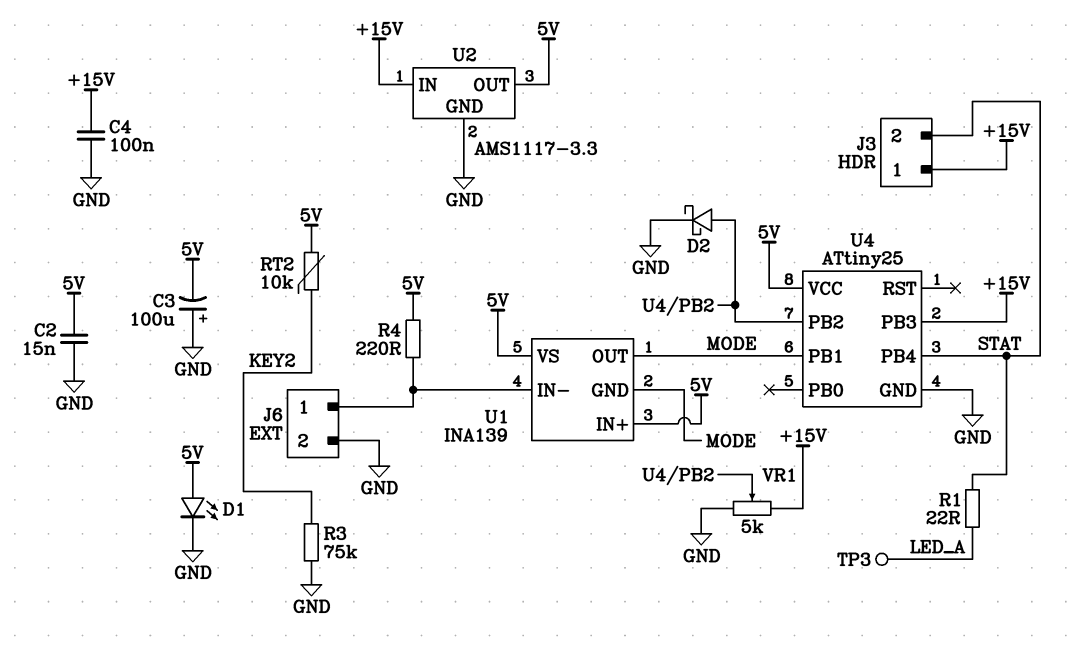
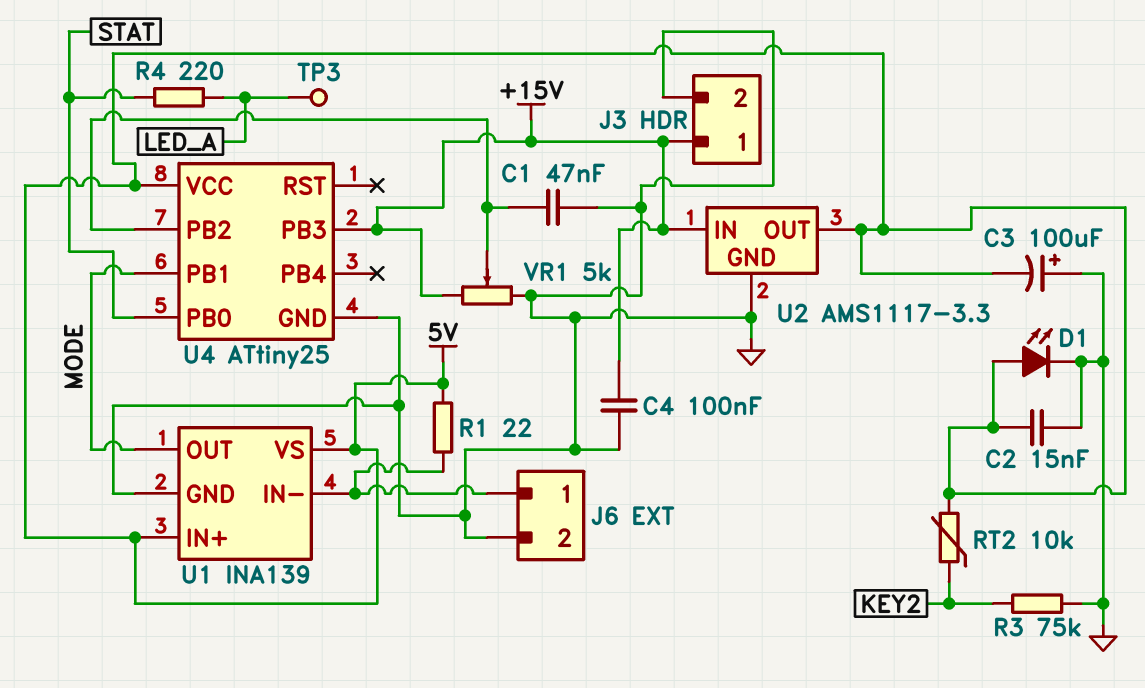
C1: none -> 47nF (GND, U4/PB2)
D2: schottky (A U4/PB2, K GND) -> none
J3 pin 2: STAT -> GND
R1: 22 (LED_A, STAT) -> 22 (5V, J6/1)
R4: 220 (5V, J6/1) -> 220 (LED_A, STAT)
U1 pin GND: MODE -> GND
U4 pin PB0: none -> STAT
U4 pin PB4: STAT -> none

